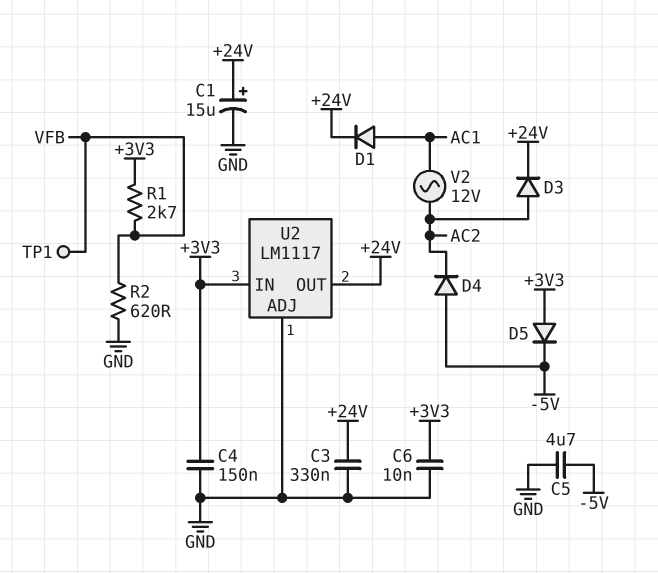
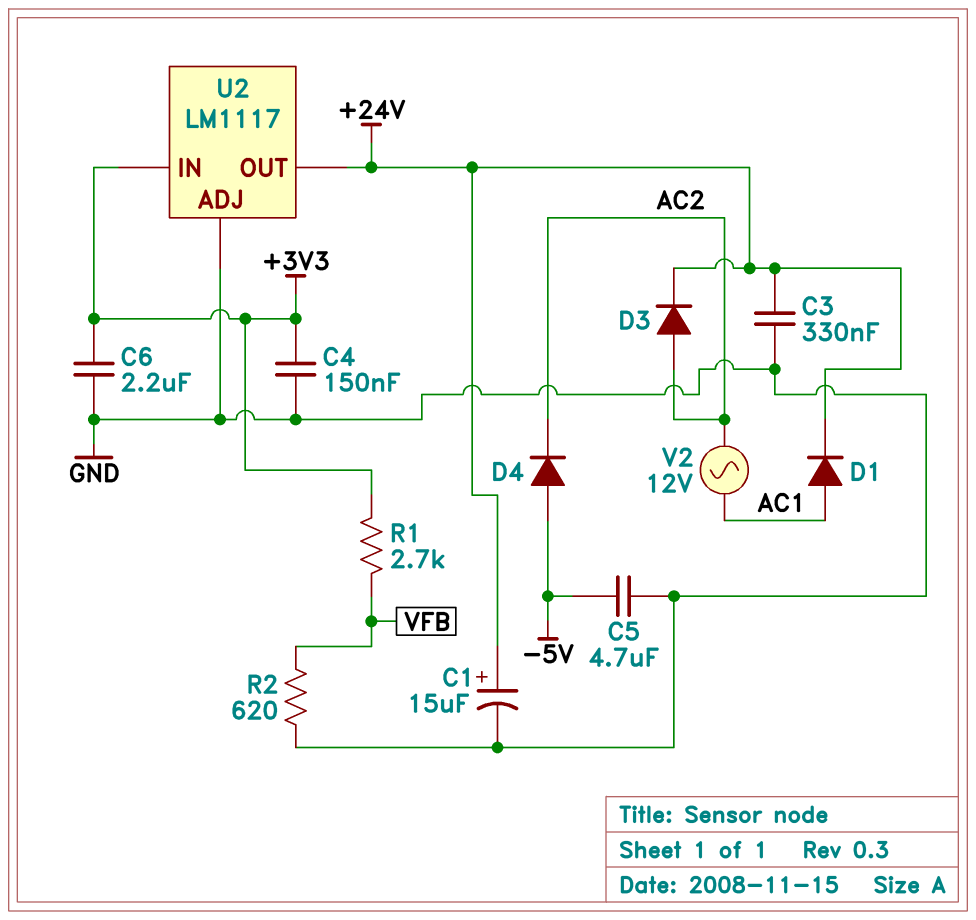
C6: 10nF (+3V3, GND) -> 2.2uF (+3V3, GND)
D5: diode (A +3V3, K -5V) -> none
TP1: test point (VFB) -> none

